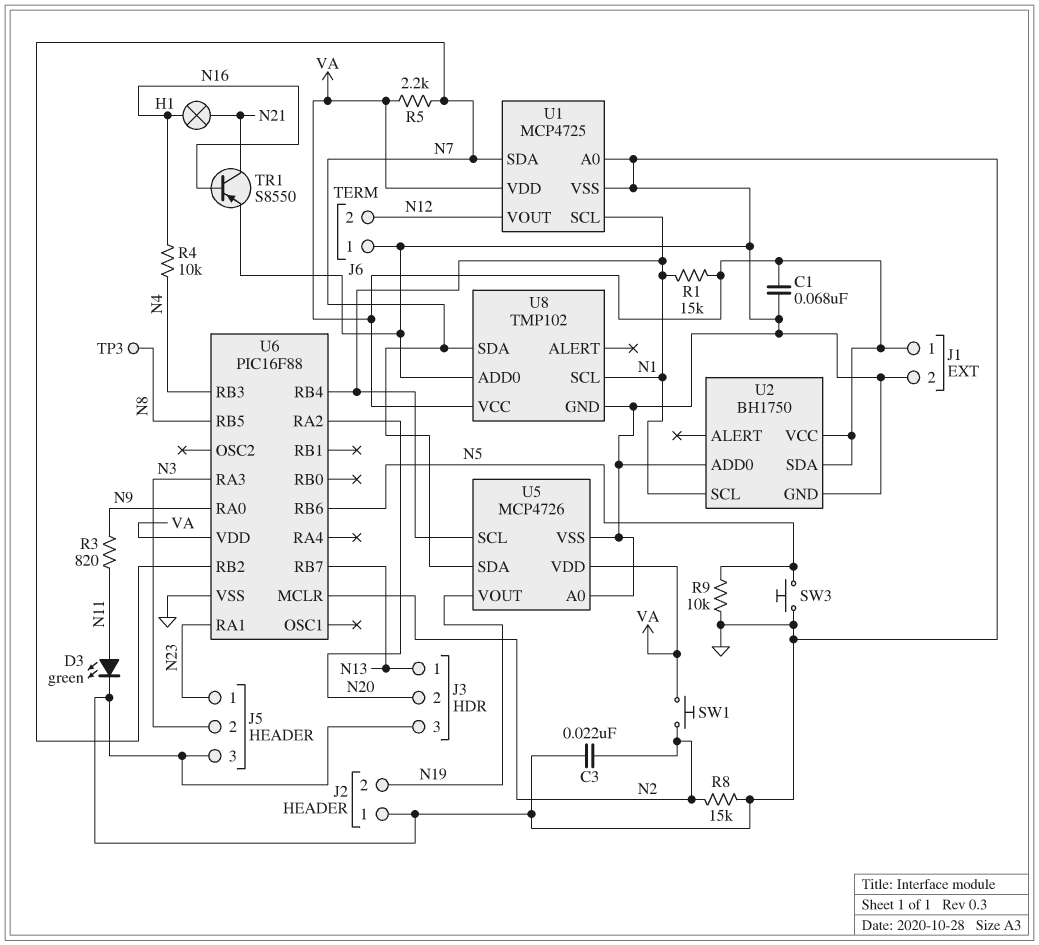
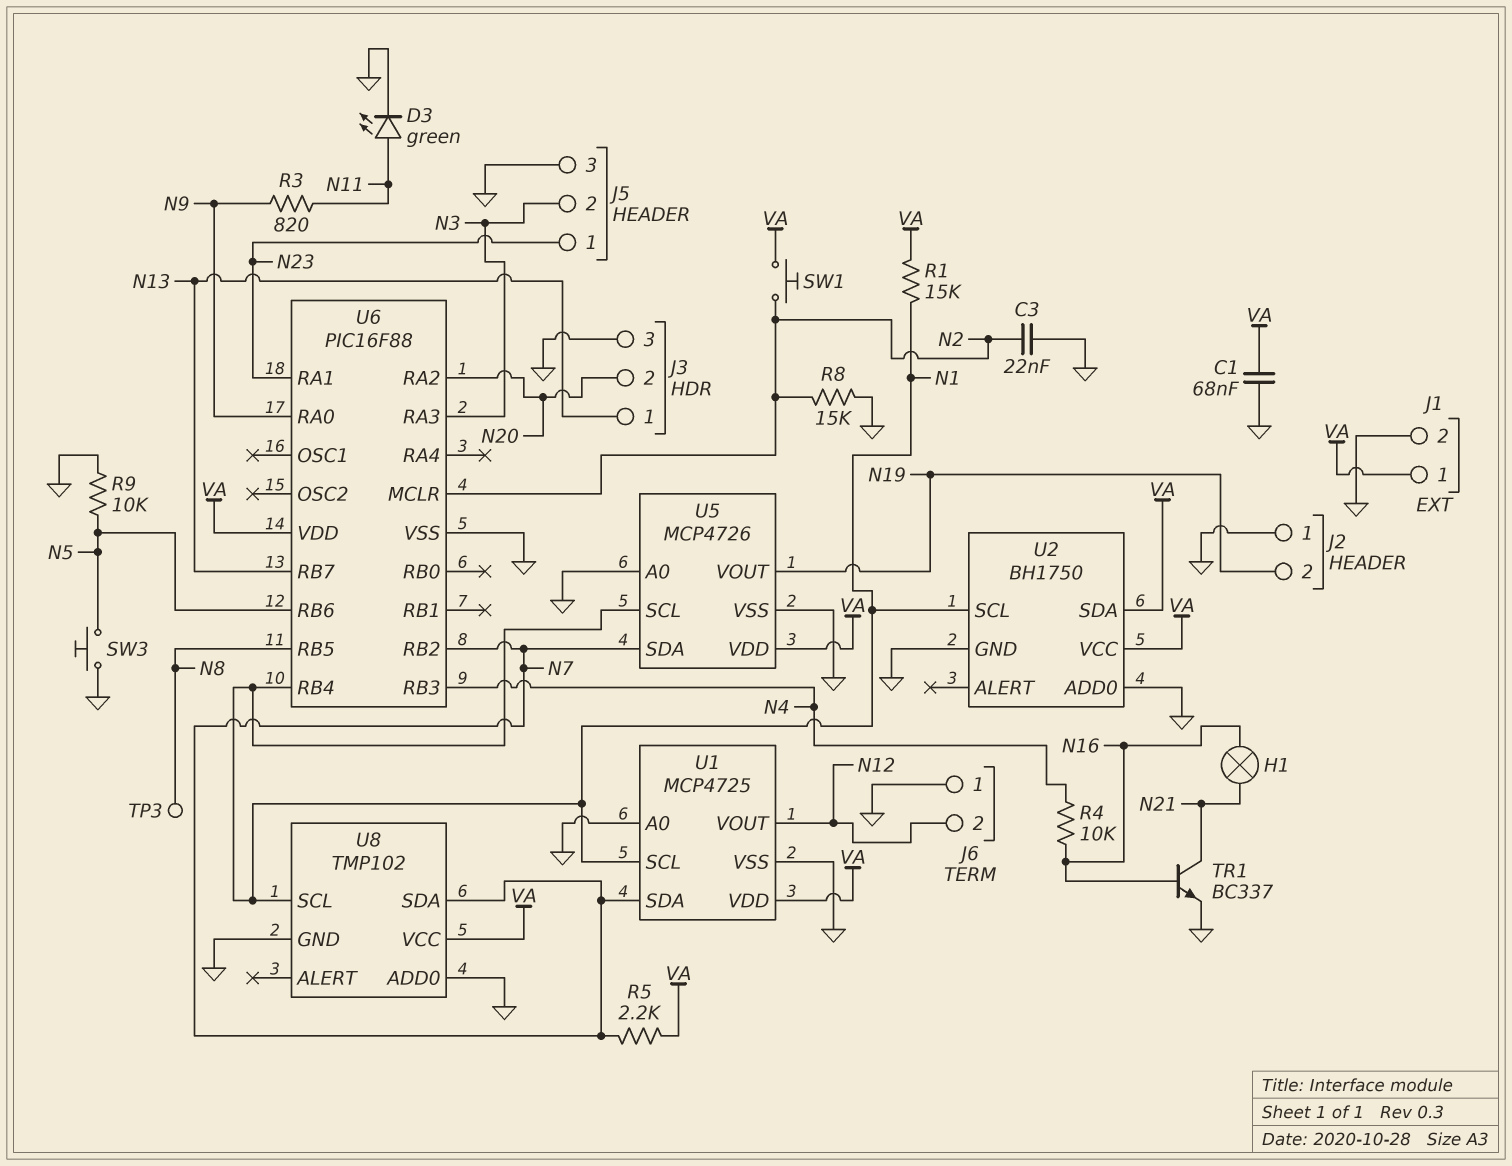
TR1: PNP S8550 (B N16, C N21, E GND) -> NPN BC337 (B N16, C N21, E GND)

